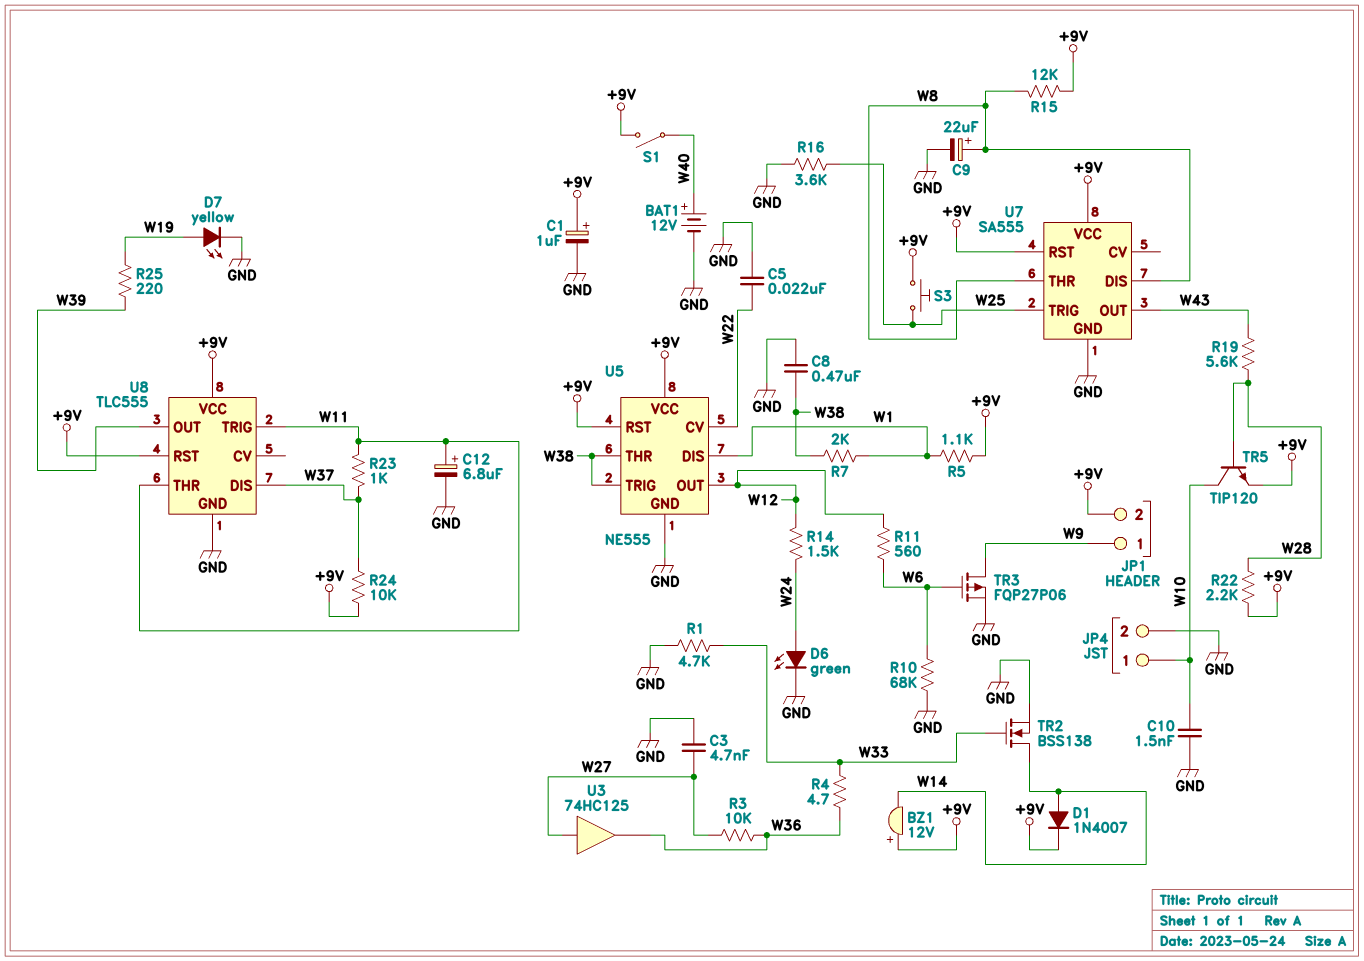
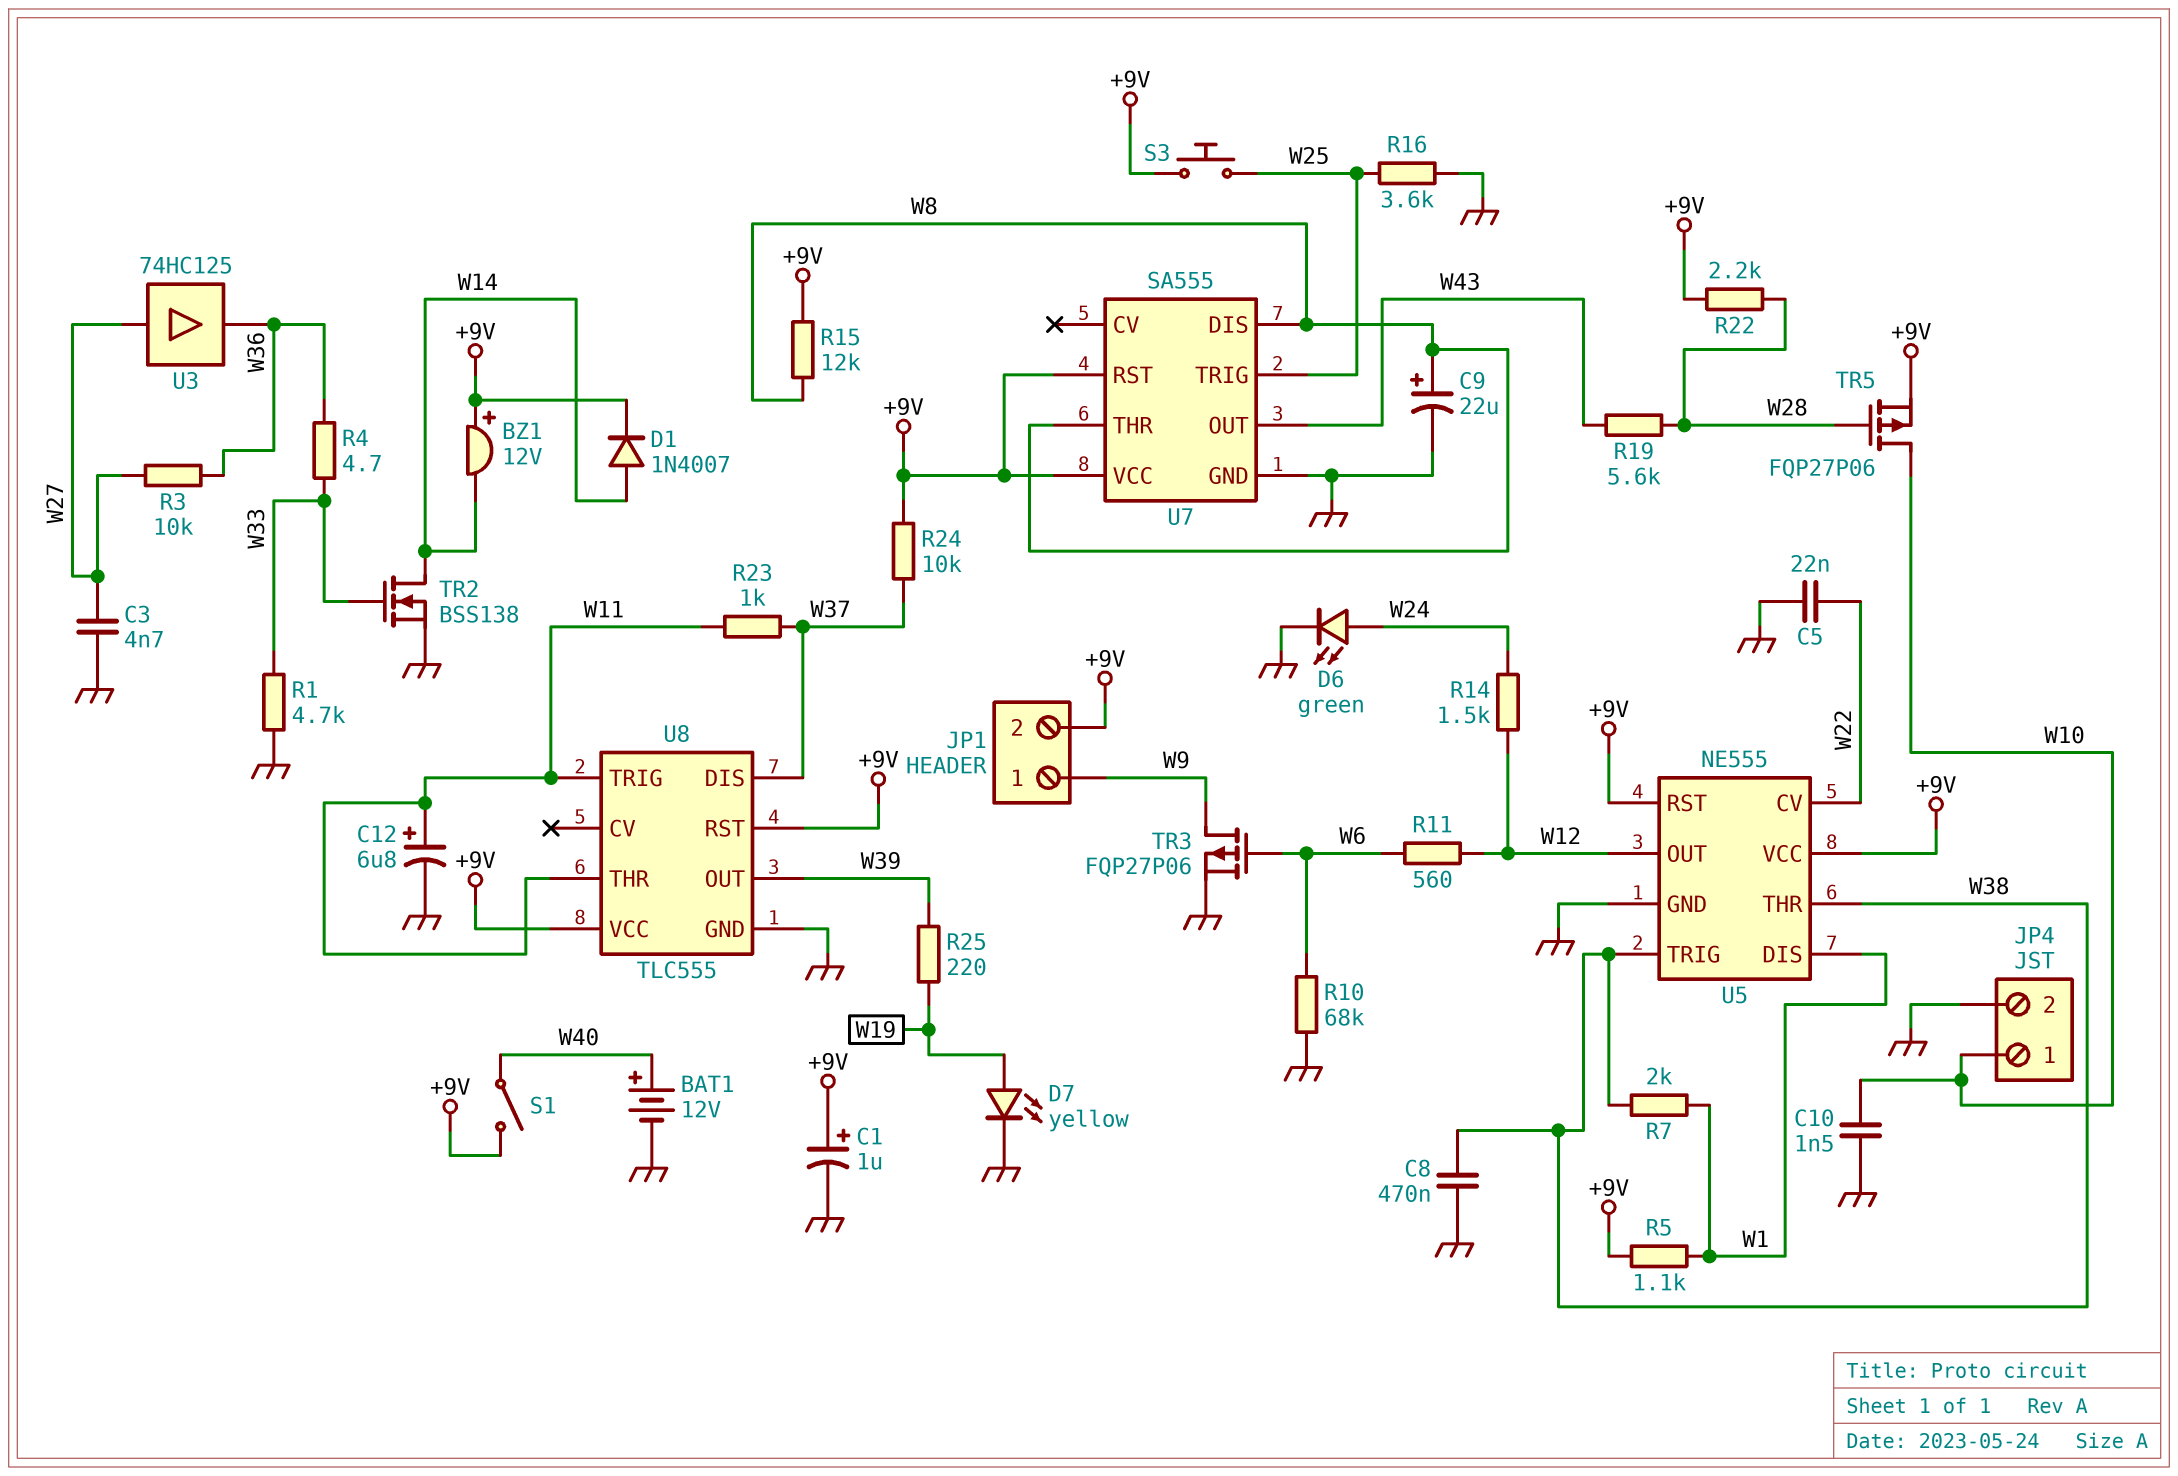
TR5: NPN TIP120 (B W28, C W10, E +9V) -> PMOS FQP27P06 (G W28, D W10, S +9V)

